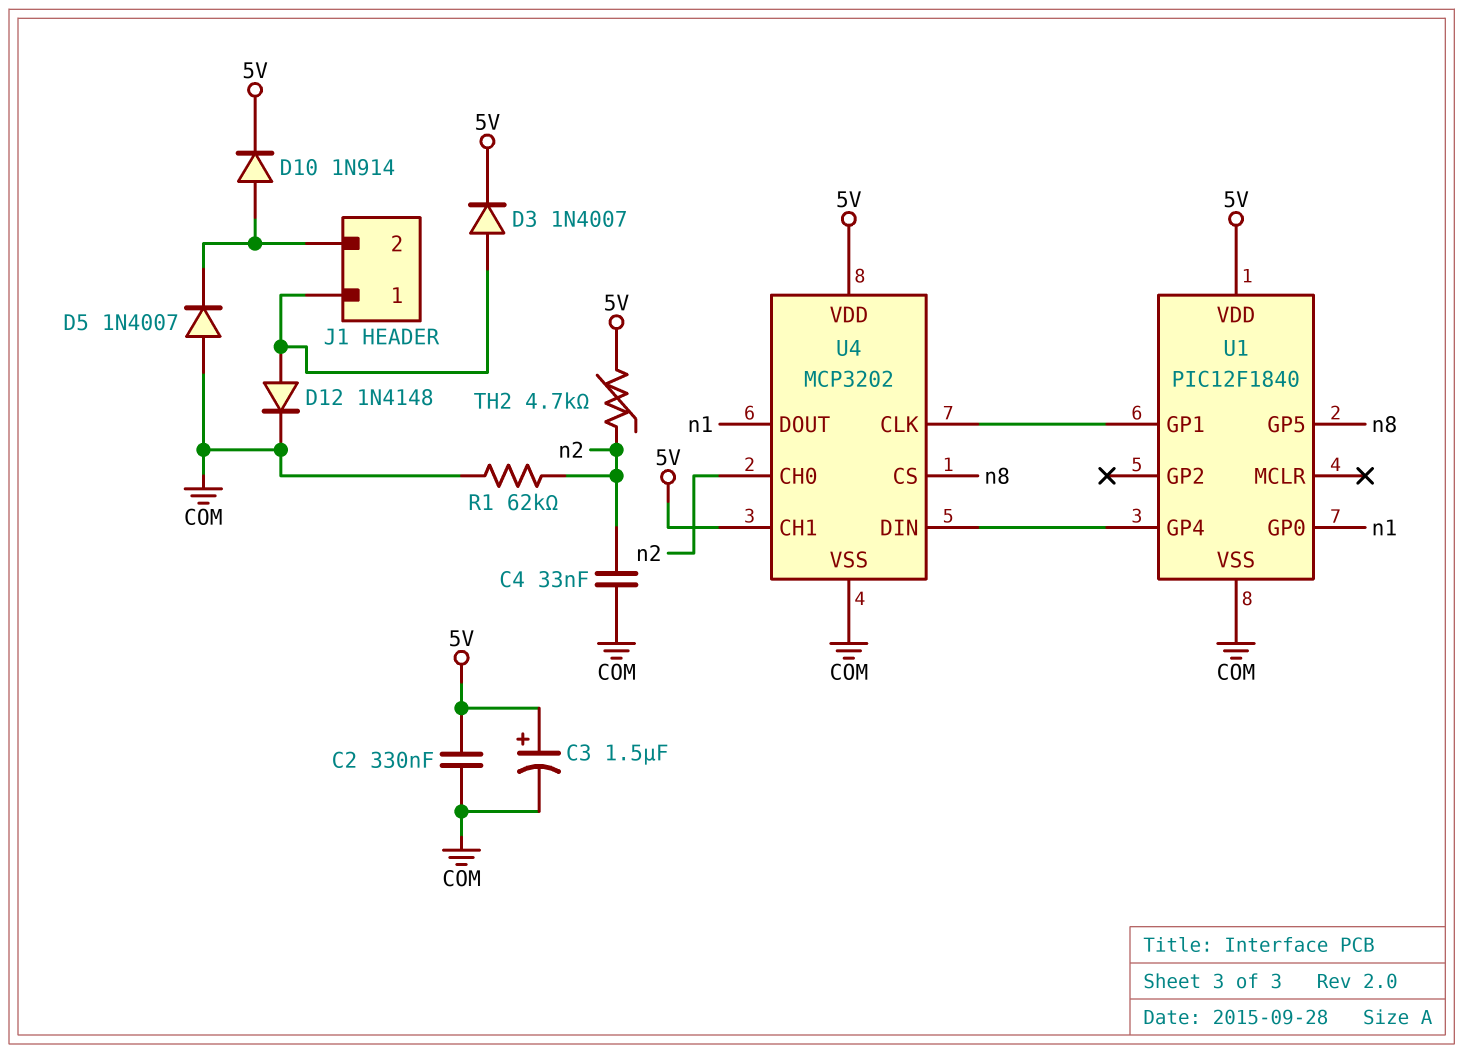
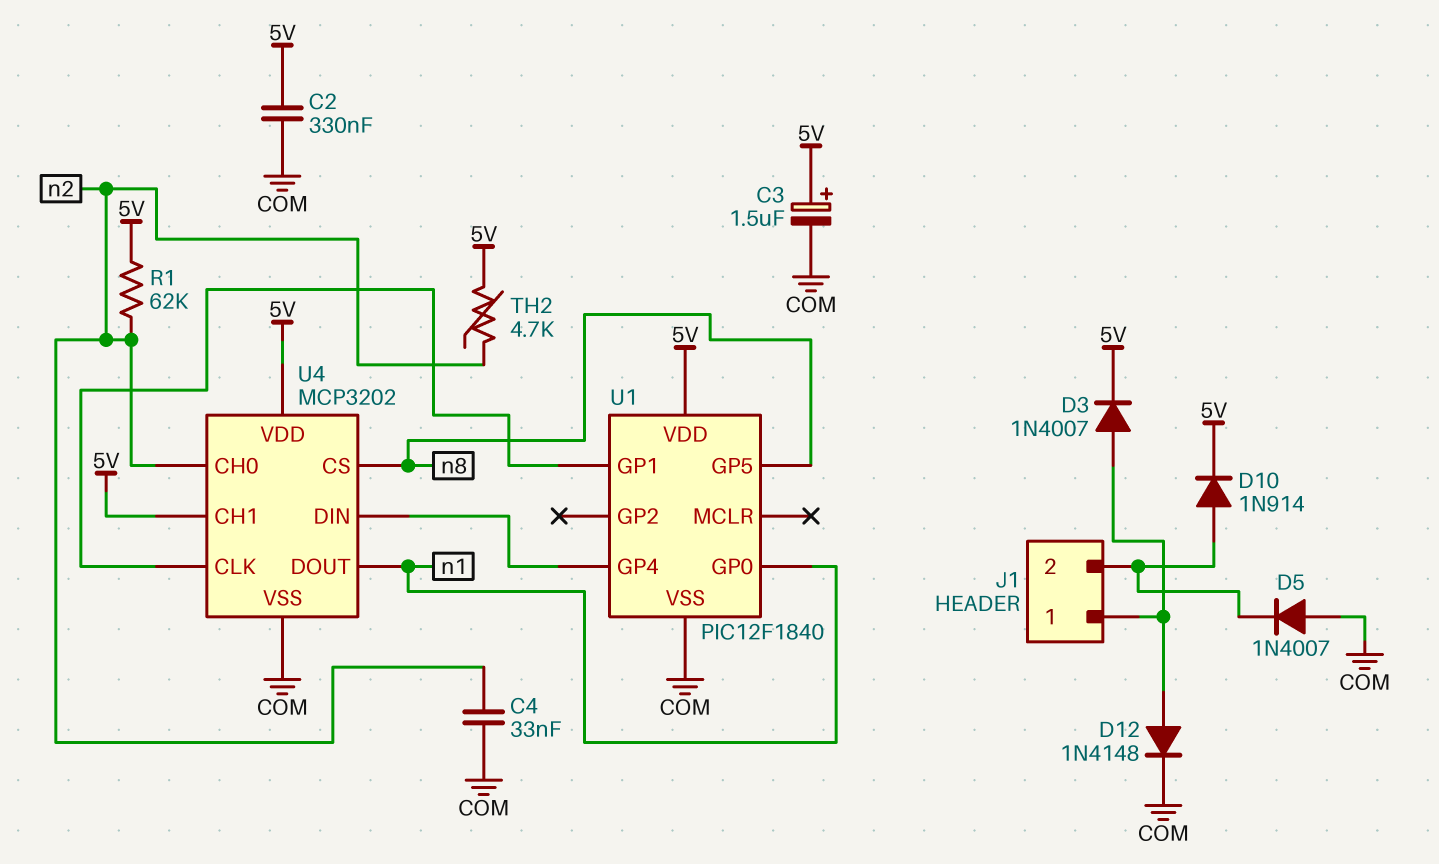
R1: 62k (COM, n2) -> 62k (5V, n2)

